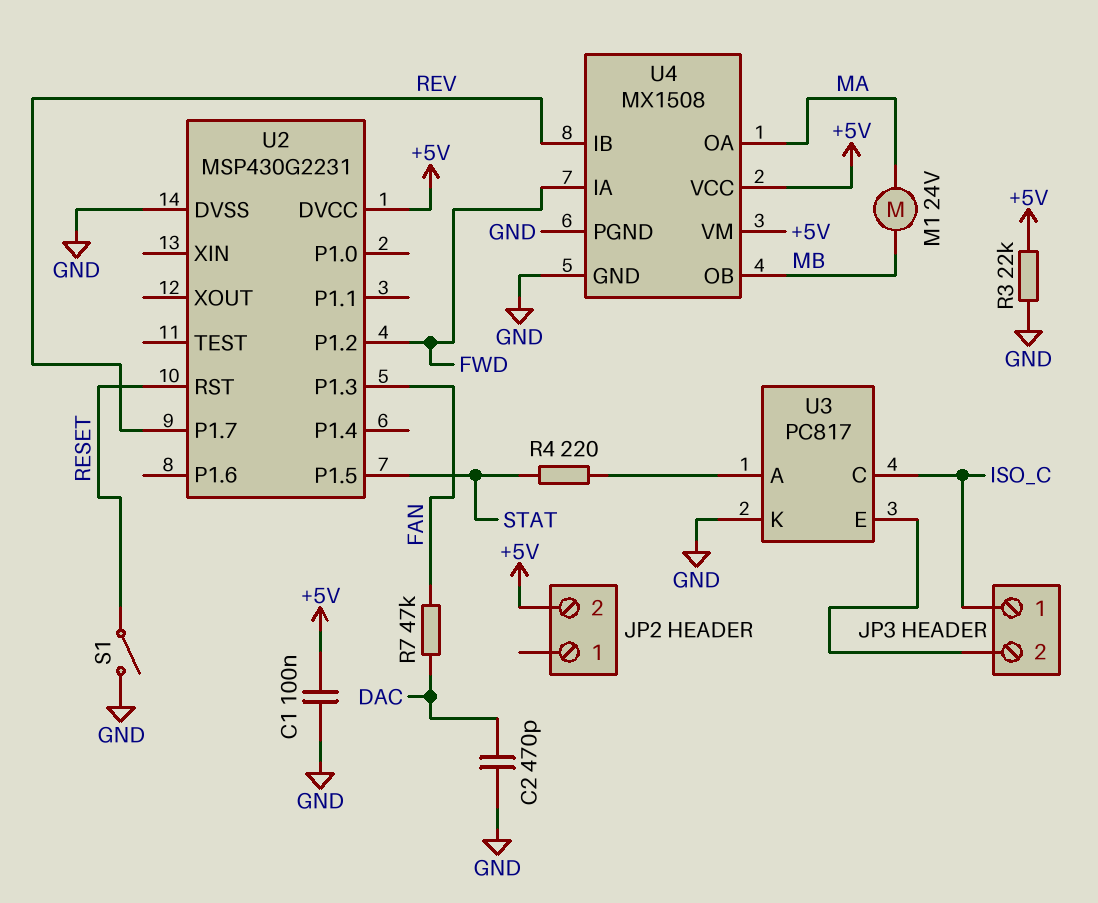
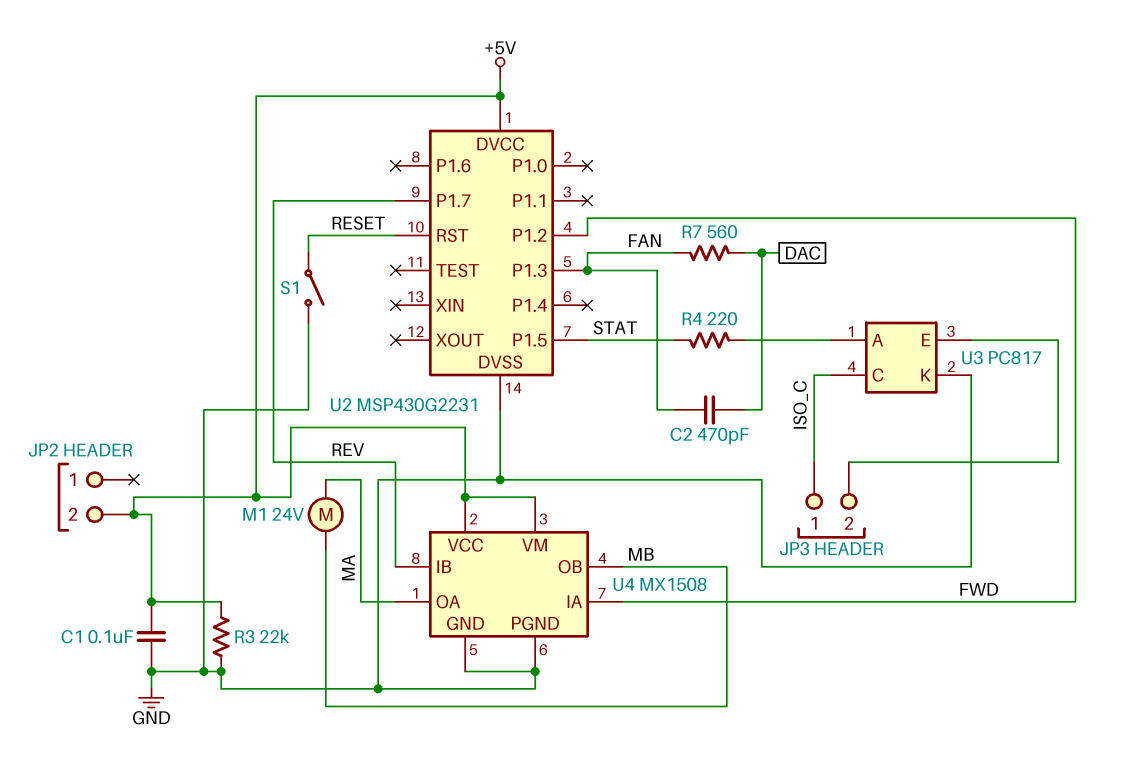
C2: 470pF (DAC, GND) -> 470pF (DAC, FAN)
R7: 47k (DAC, FAN) -> 560 (DAC, FAN)

